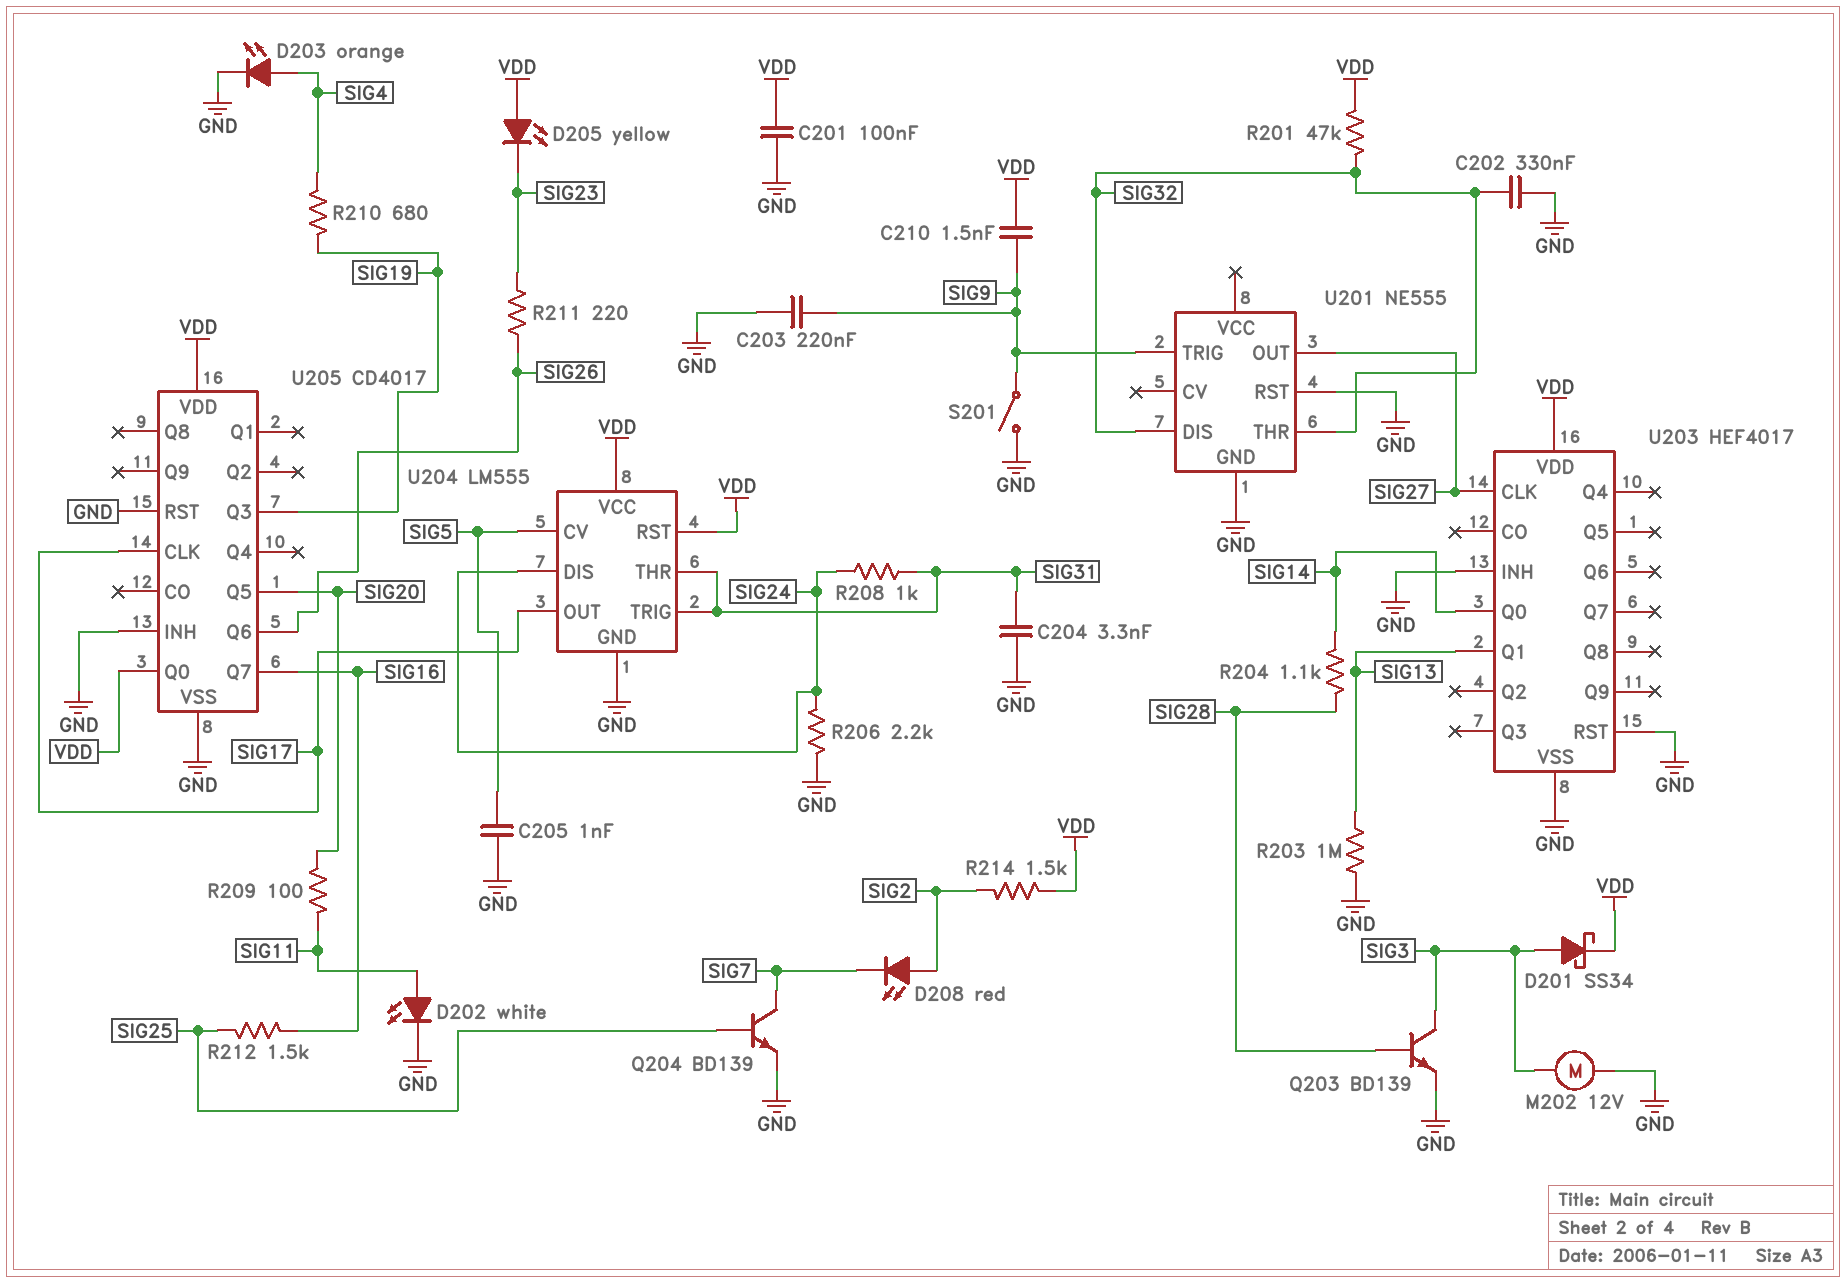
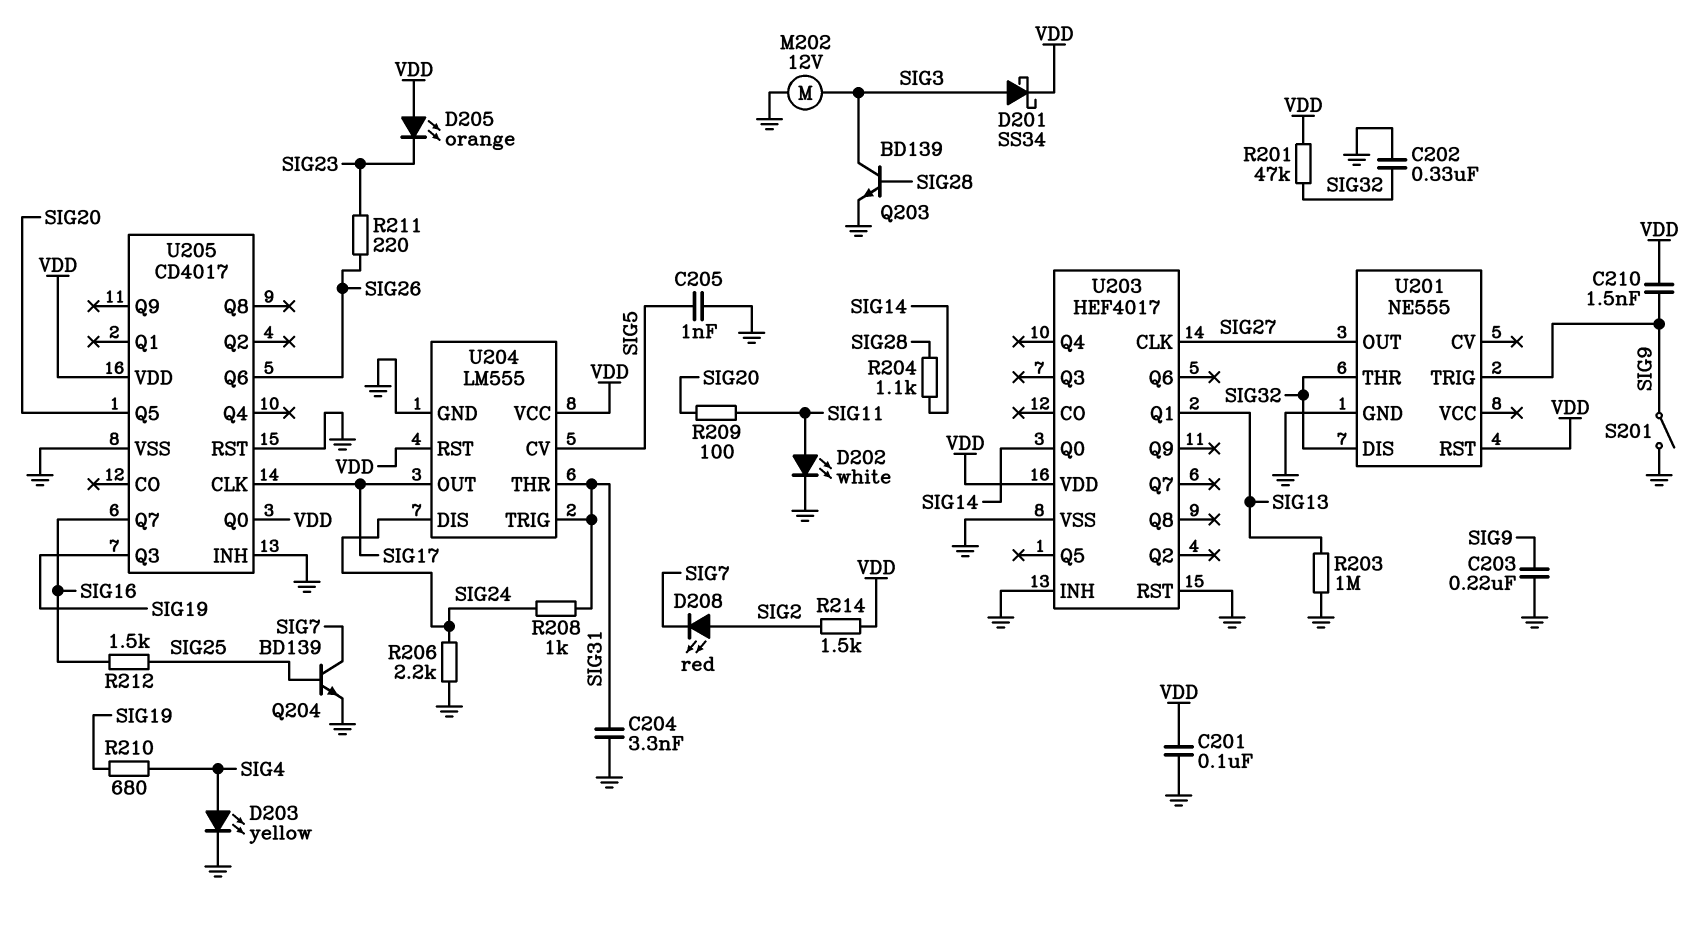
D203: LED orange (A SIG4, K GND) -> LED yellow (A SIG4, K GND)
D205: LED yellow (A VDD, K SIG23) -> LED orange (A VDD, K SIG23)
U201 pin RST: GND -> VDD

